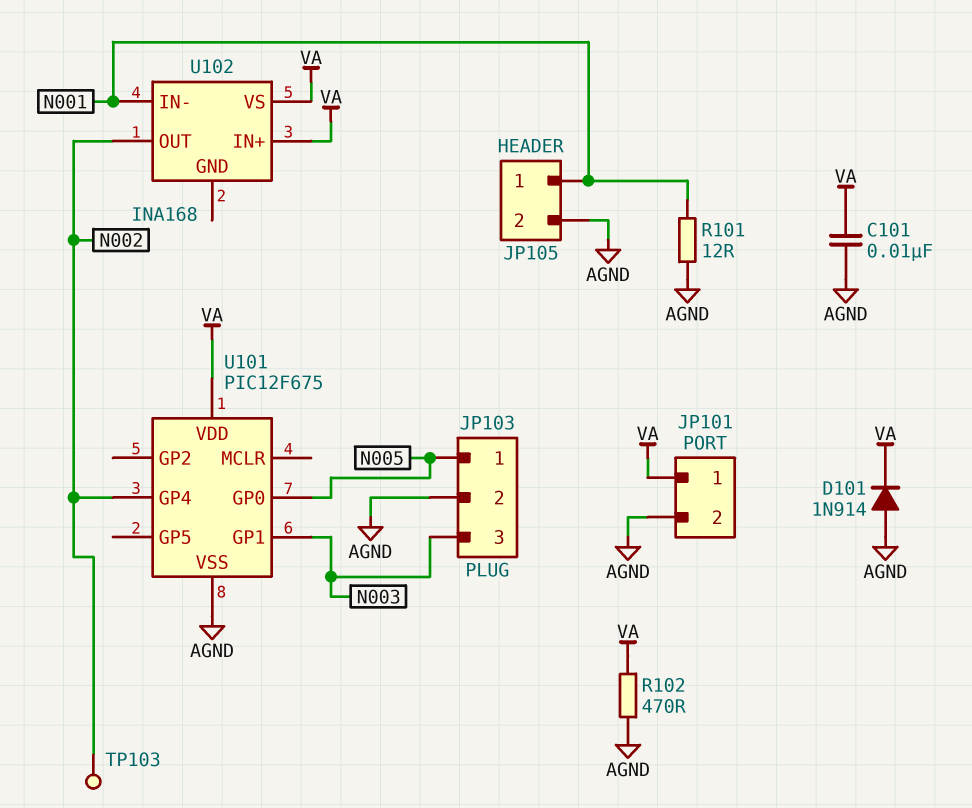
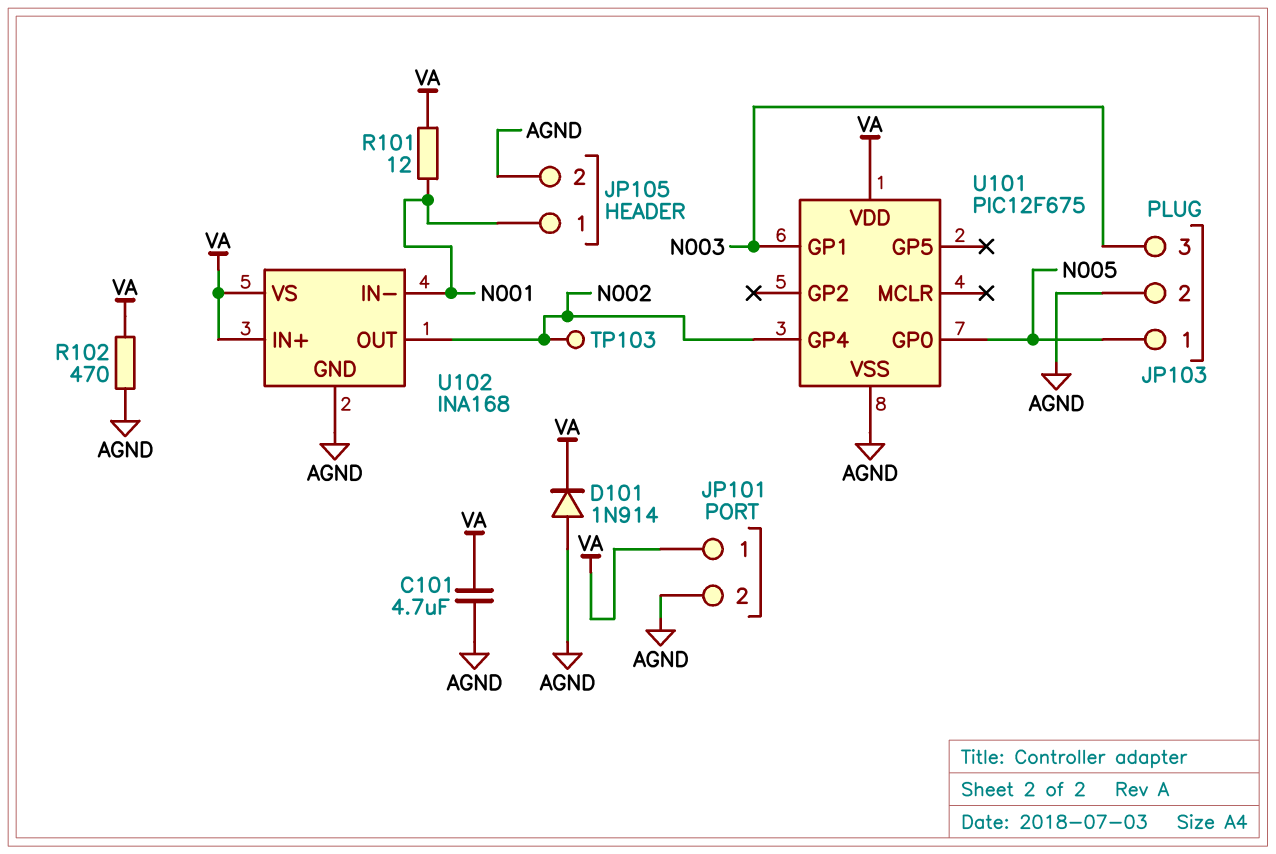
C101: 10nF (AGND, VA) -> 4.7uF (AGND, VA)
R101: 12 (AGND, N001) -> 12 (N001, VA)
U102 pin GND: none -> AGND

